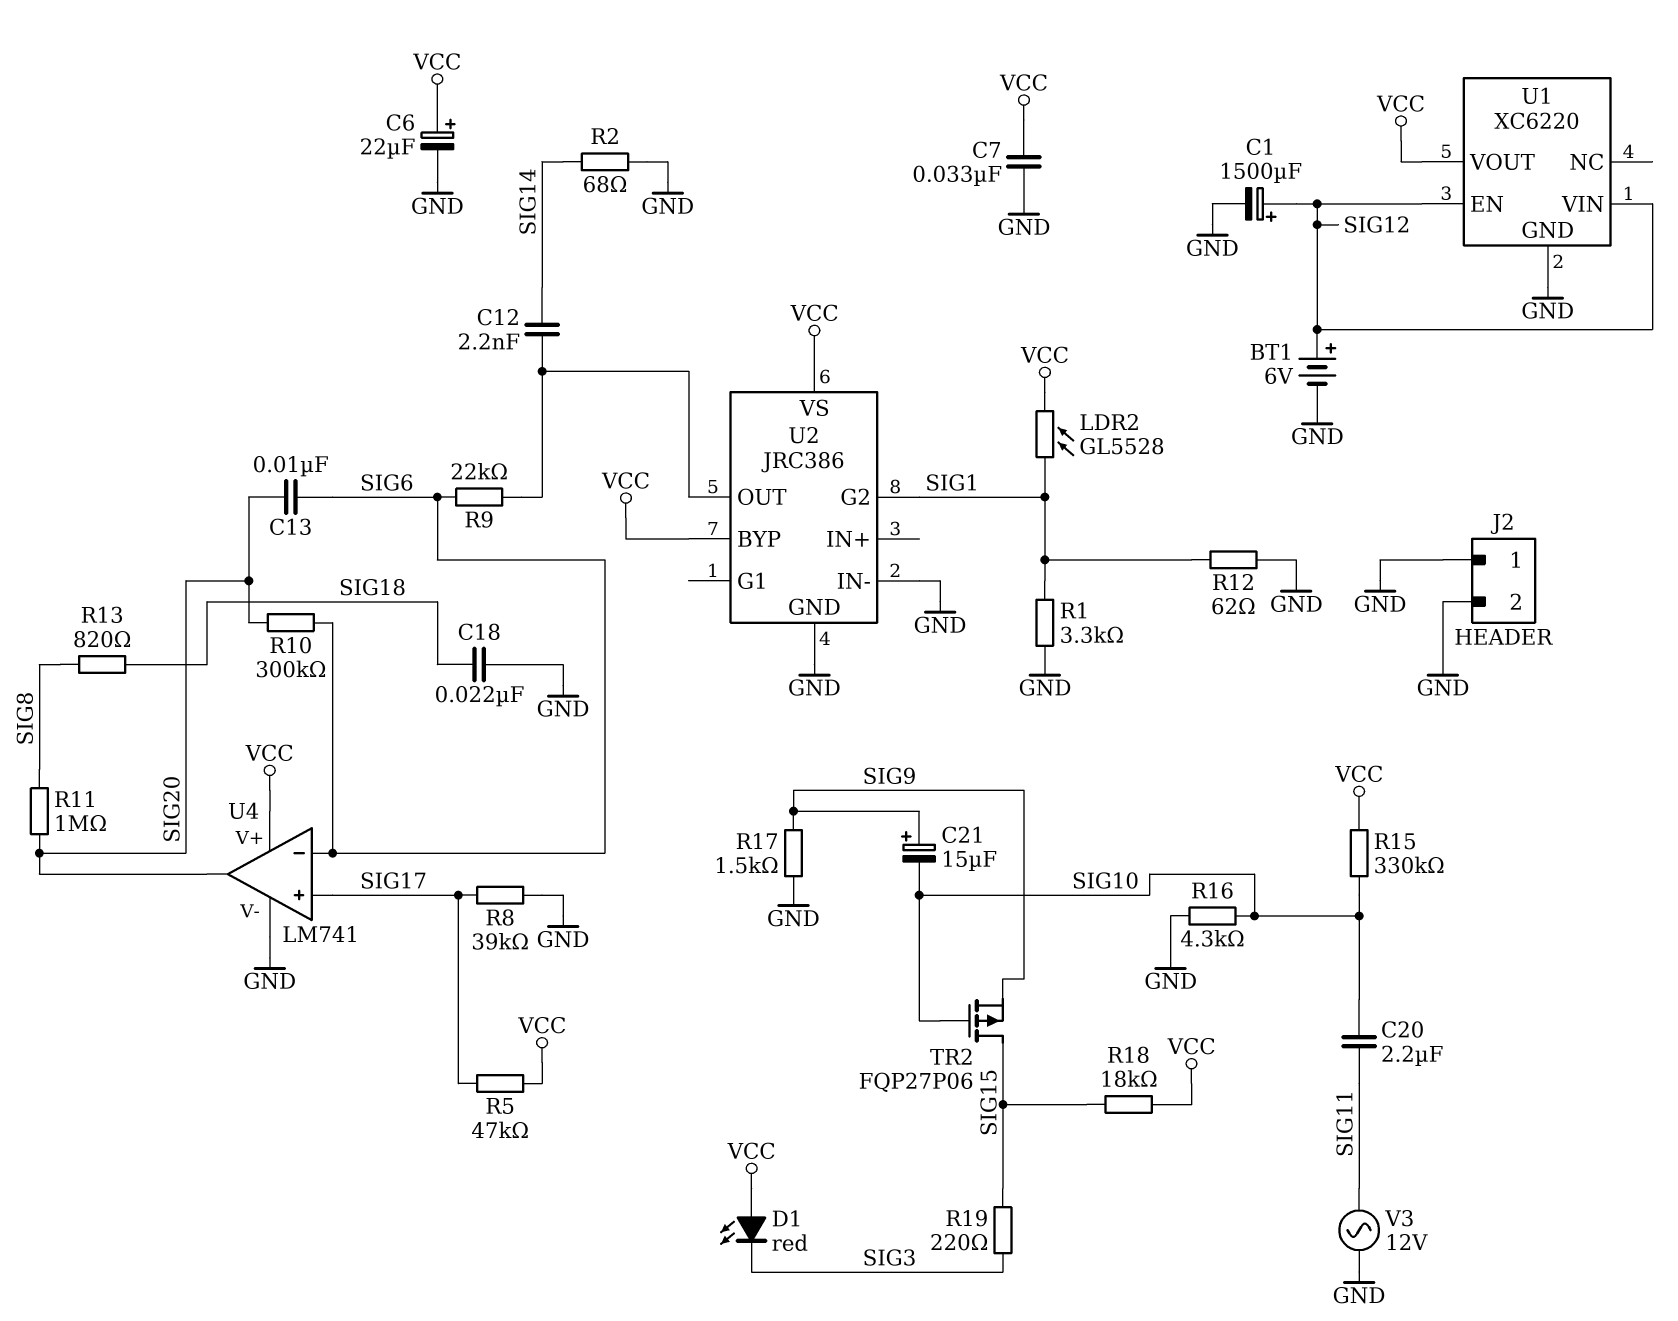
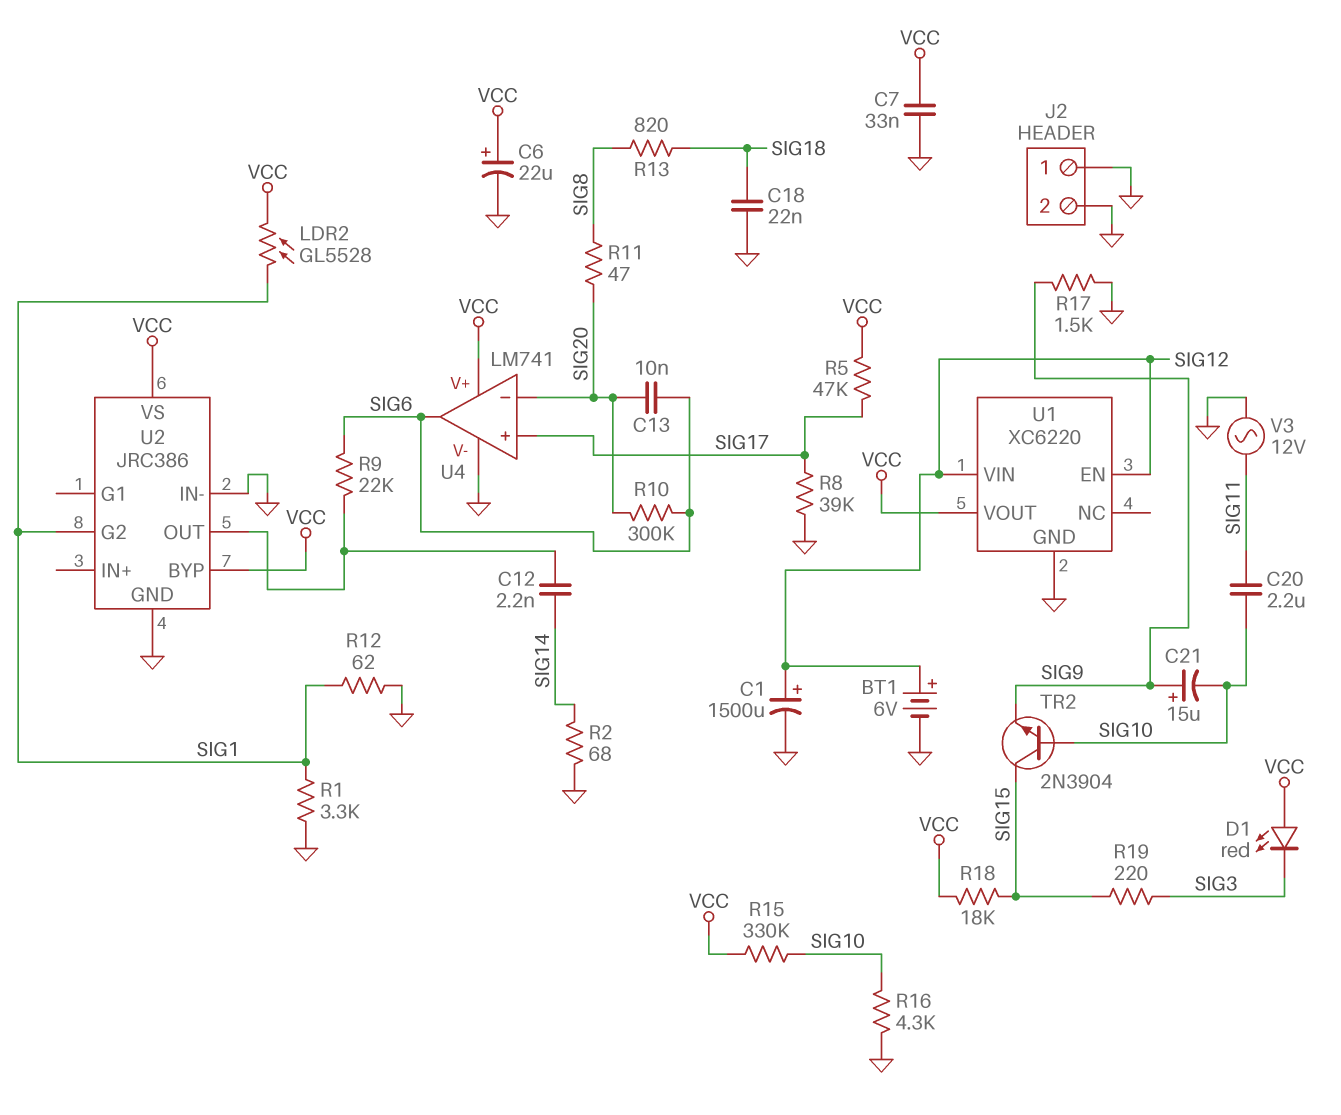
R11: 1M (SIG8, SIG20) -> 47 (SIG8, SIG20)
TR2: PMOS FQP27P06 (G SIG10, D SIG15, S SIG9) -> NPN 2N3904 (B SIG10, C SIG15, E SIG9)
U4 pin in-: SIG6 -> SIG20
U4 pin out: SIG20 -> SIG6

